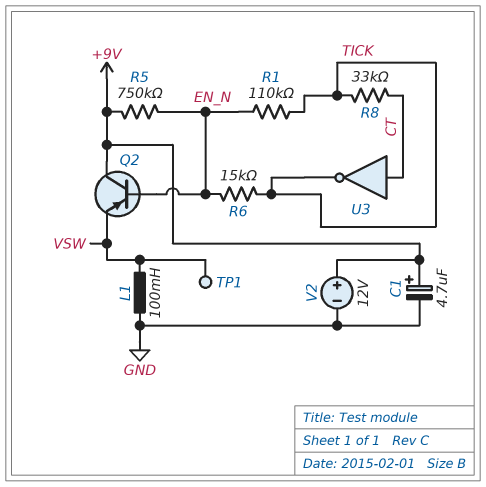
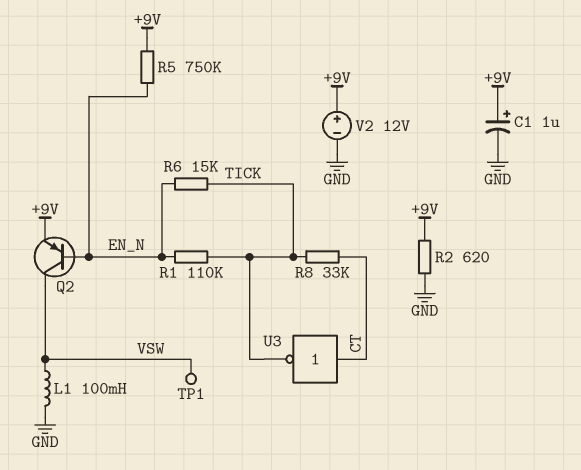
C1: 4.7uF (plus +9V, minus GND) -> 1uF (plus +9V, minus GND)
Q2: PNP (B EN_N, C +9V, E VSW) -> PNP (B EN_N, C VSW, E +9V)
R2: none -> 620 (+9V, GND)

